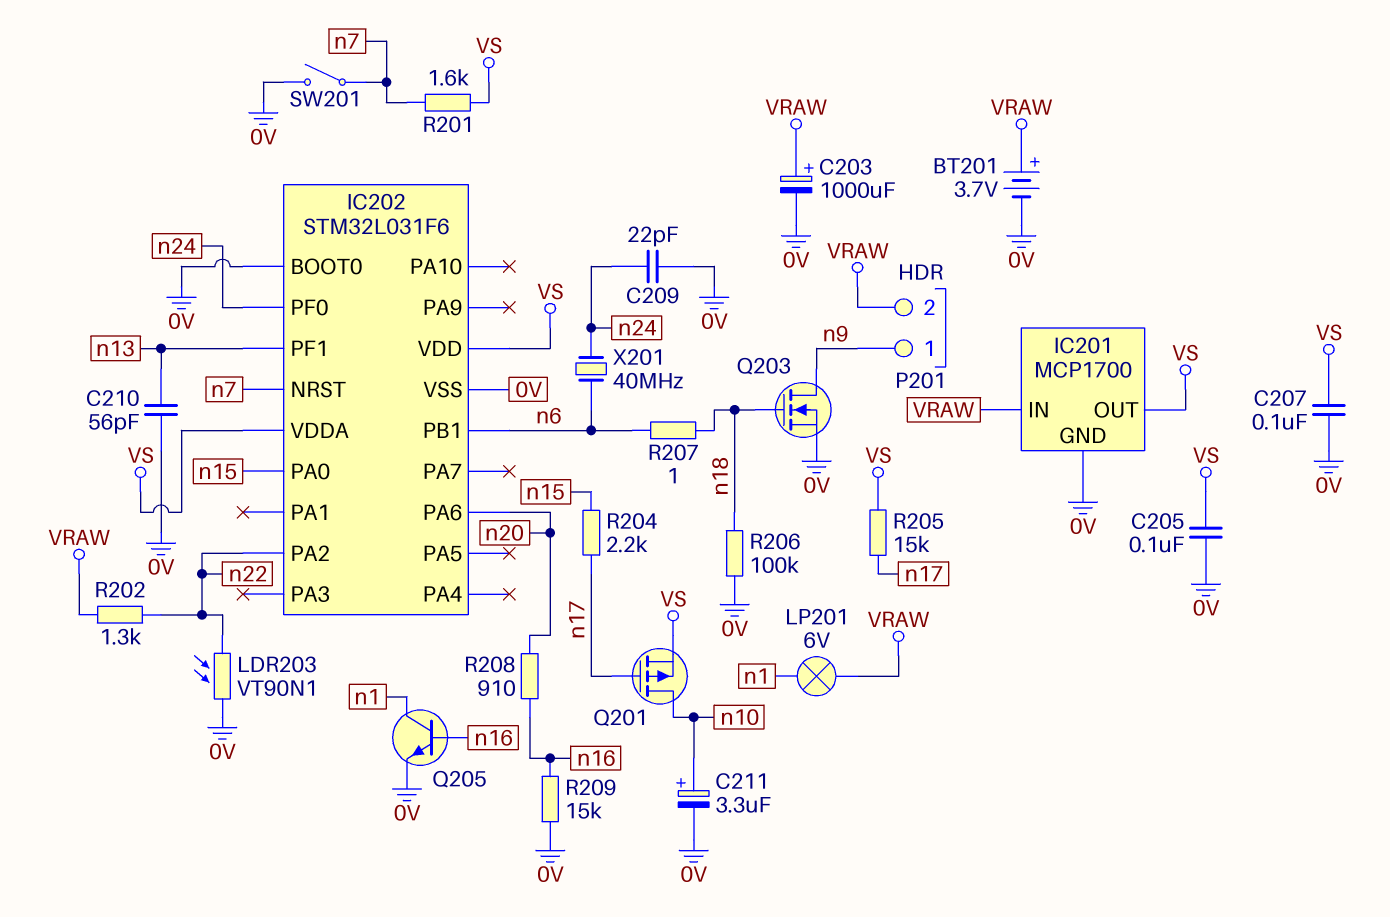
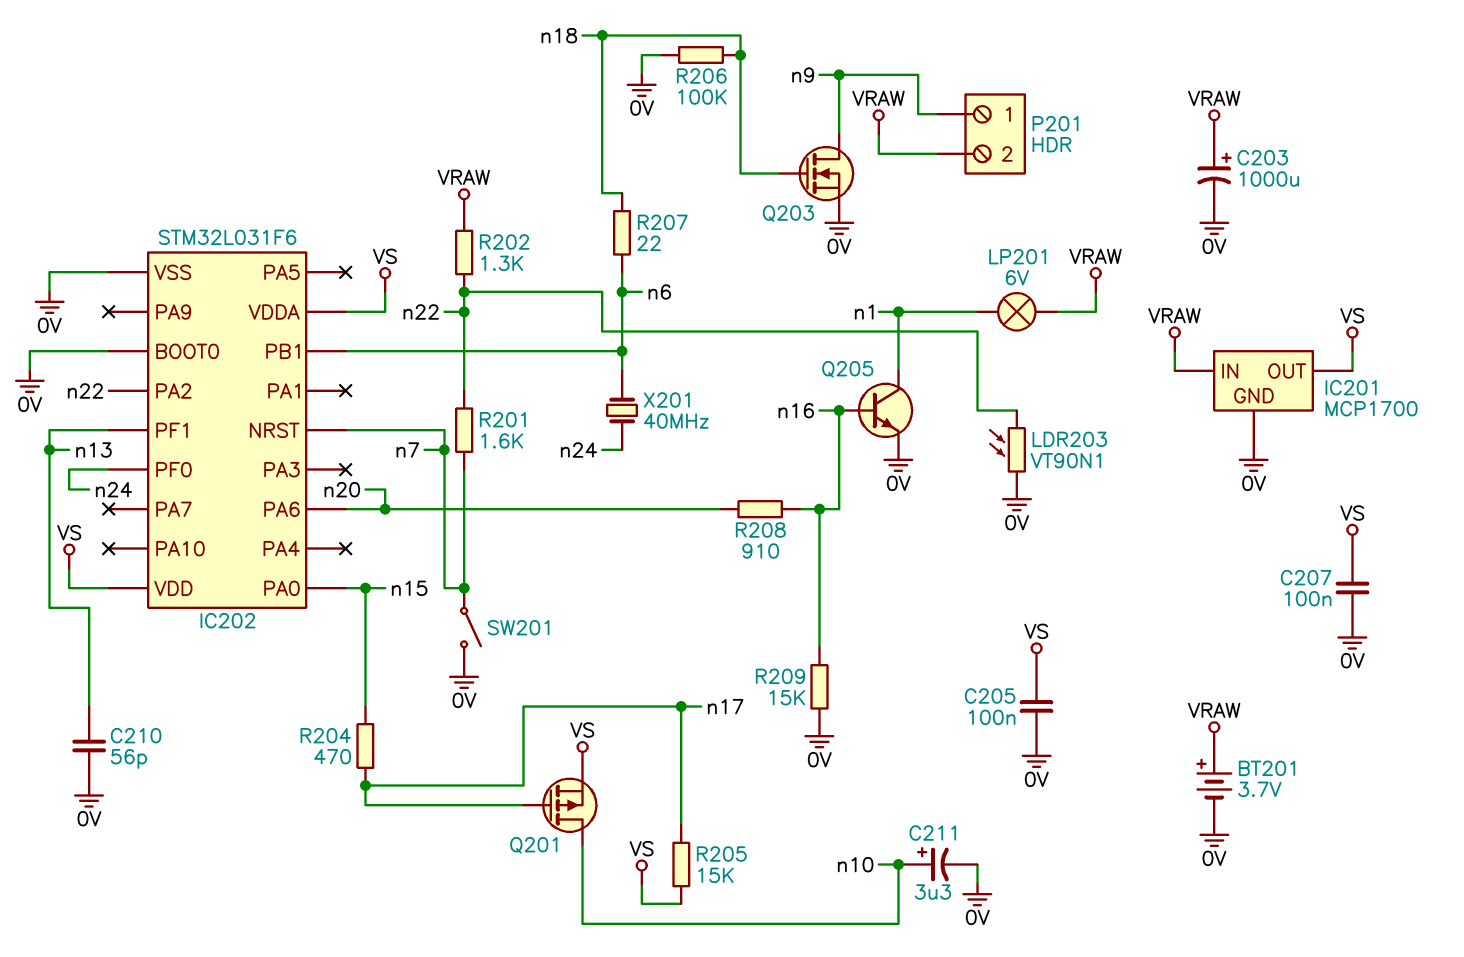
C209: 22pF (0V, n24) -> none
R201: 1.6k (VS, n7) -> 1.6k (n7, n22)
R204: 2.2k (n15, n17) -> 470 (n15, n17)
R207: 1 (n6, n18) -> 22 (n6, n18)

